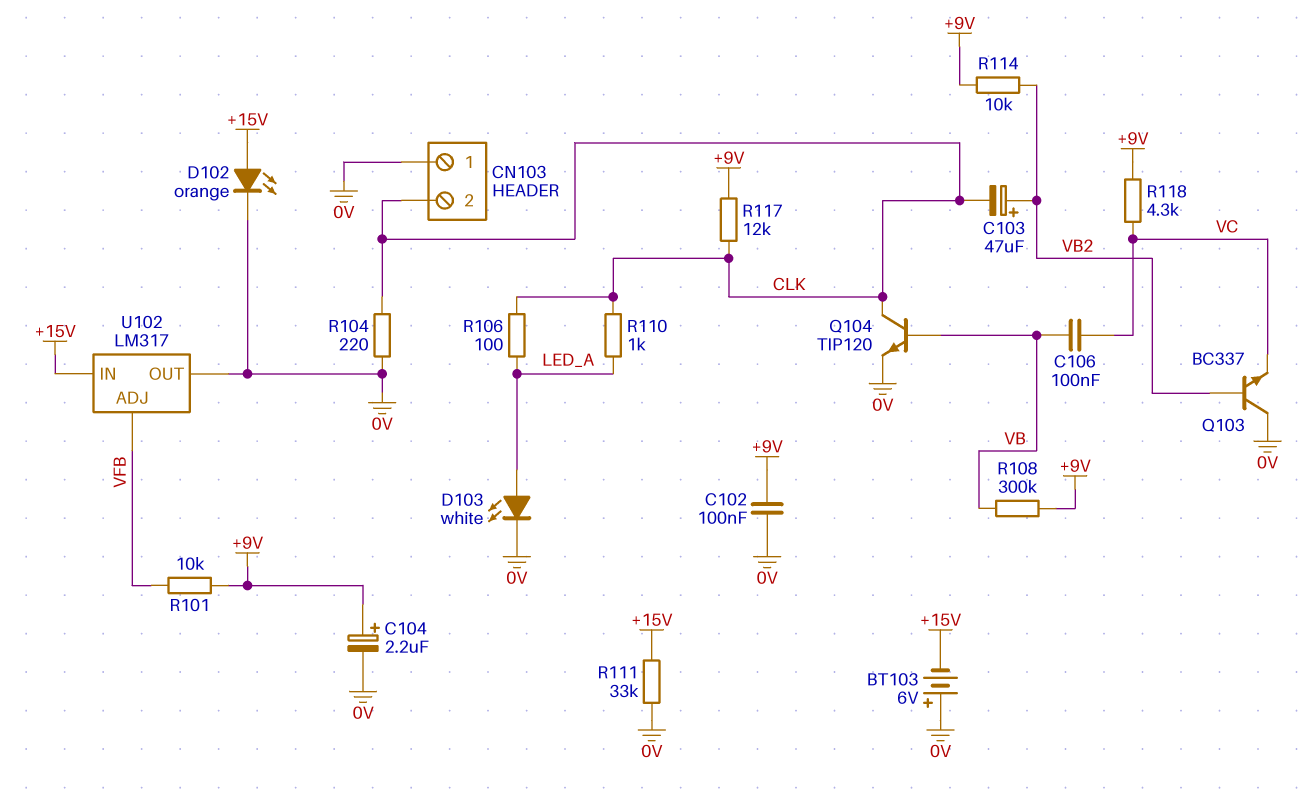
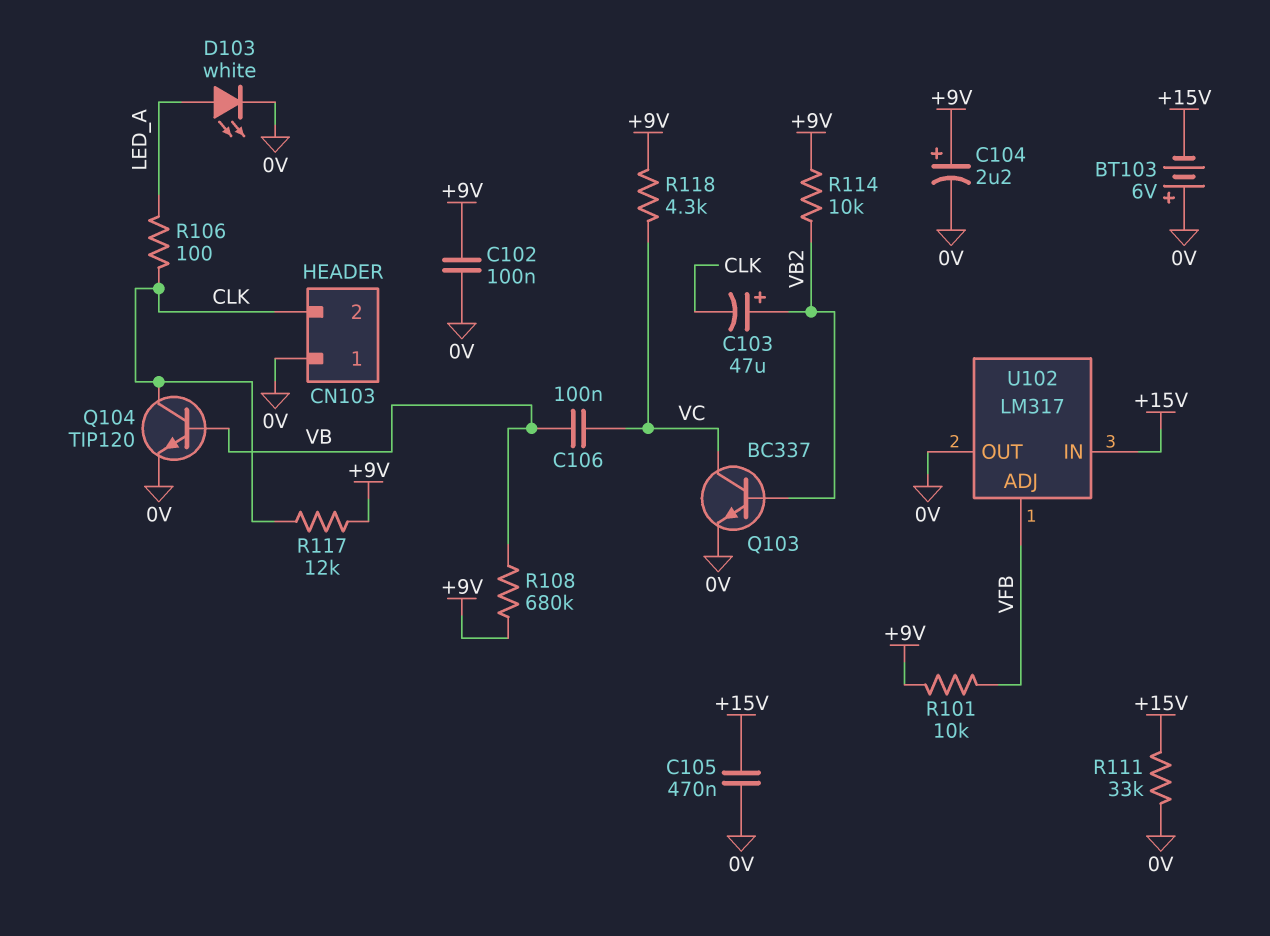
C105: none -> 470nF (+15V, 0V)
D102: LED orange (A +15V, K 0V) -> none
Q103: NPN BC337 (B VB2, C 0V, E VC) -> NPN BC337 (B VB2, C VC, E 0V)
R104: 220 (0V, CLK) -> none
R108: 300k (+9V, VB) -> 680k (+9V, VB)
R110: 1k (CLK, LED_A) -> none

